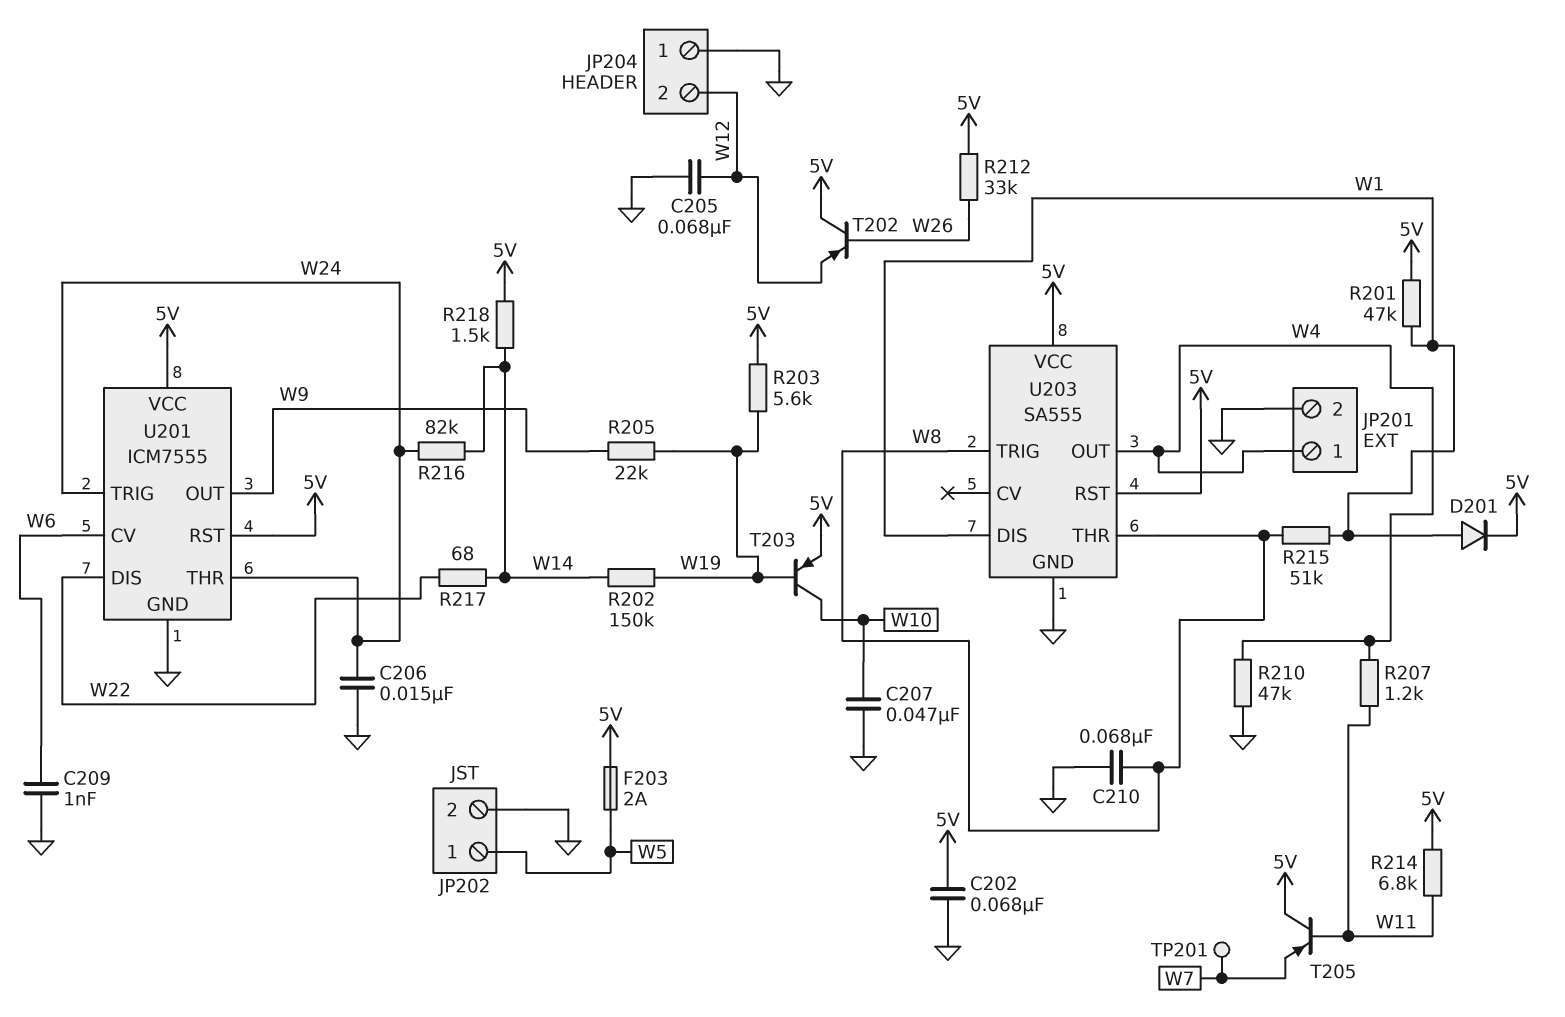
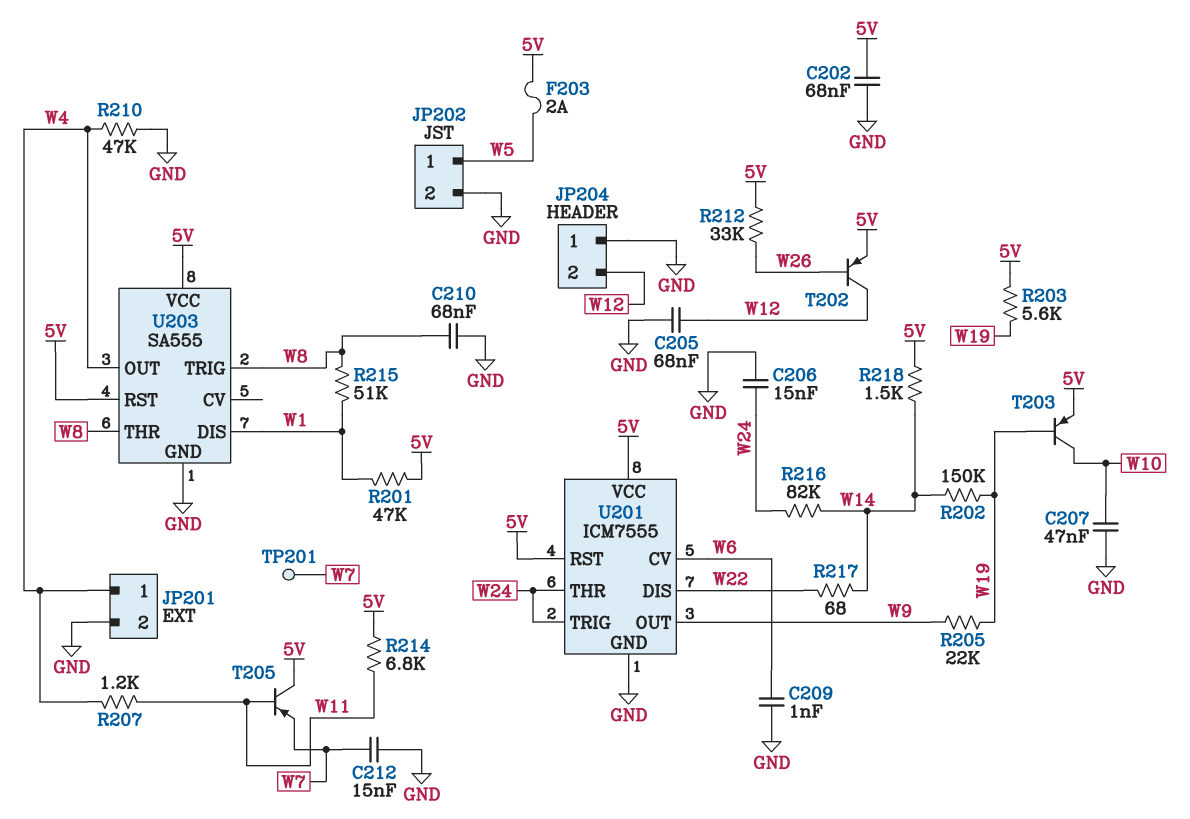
C212: none -> 15nF (GND, W7)
D201: diode (A W1, K 5V) -> none
T202: PNP (B W26, C 5V, E W12) -> PNP (B W26, C W12, E 5V)

